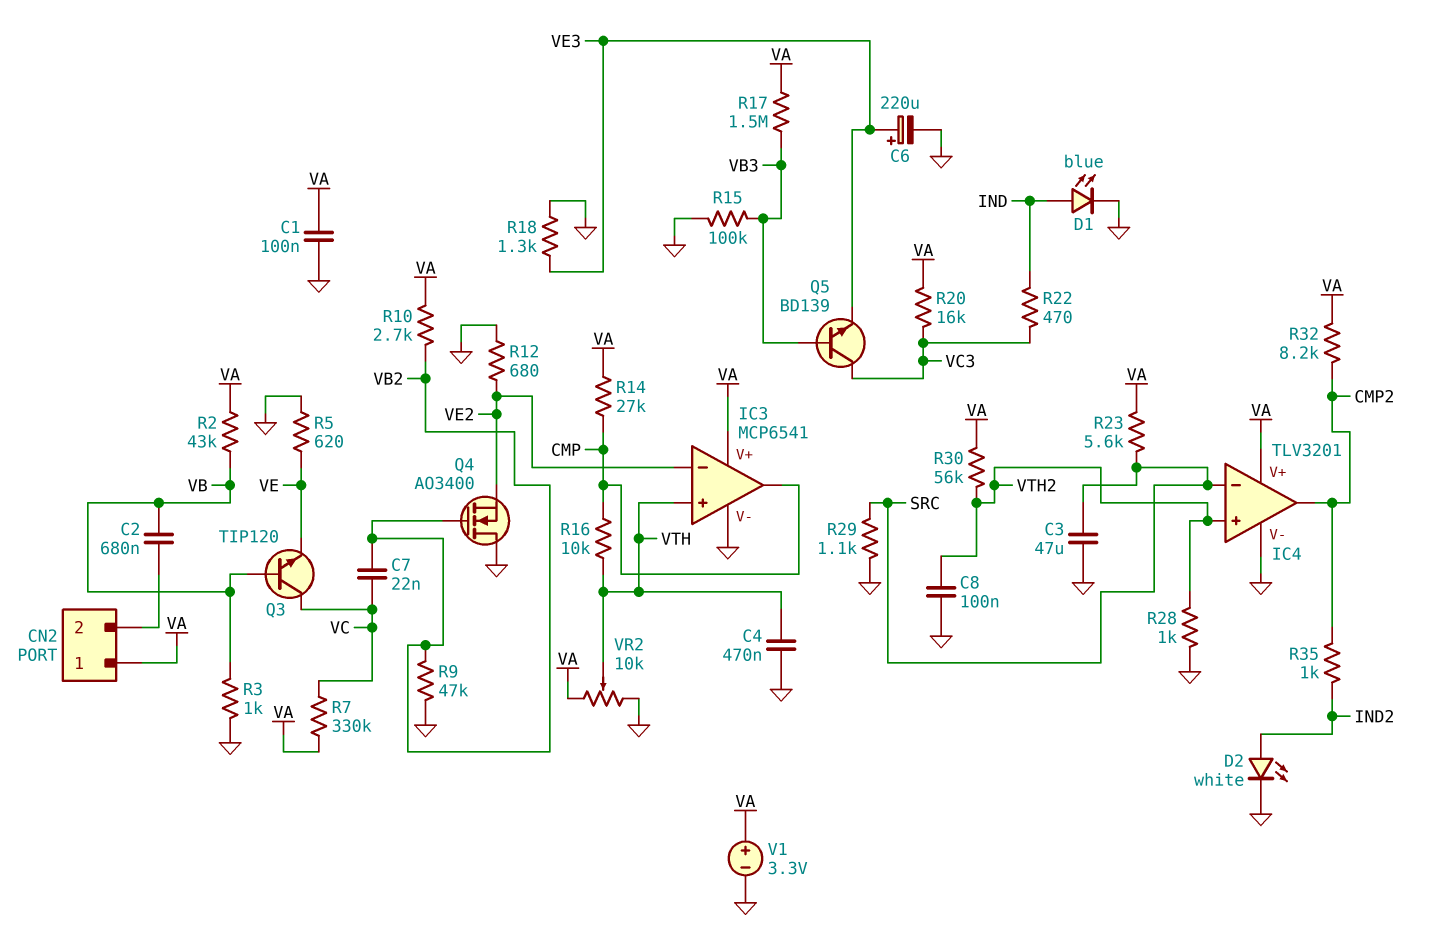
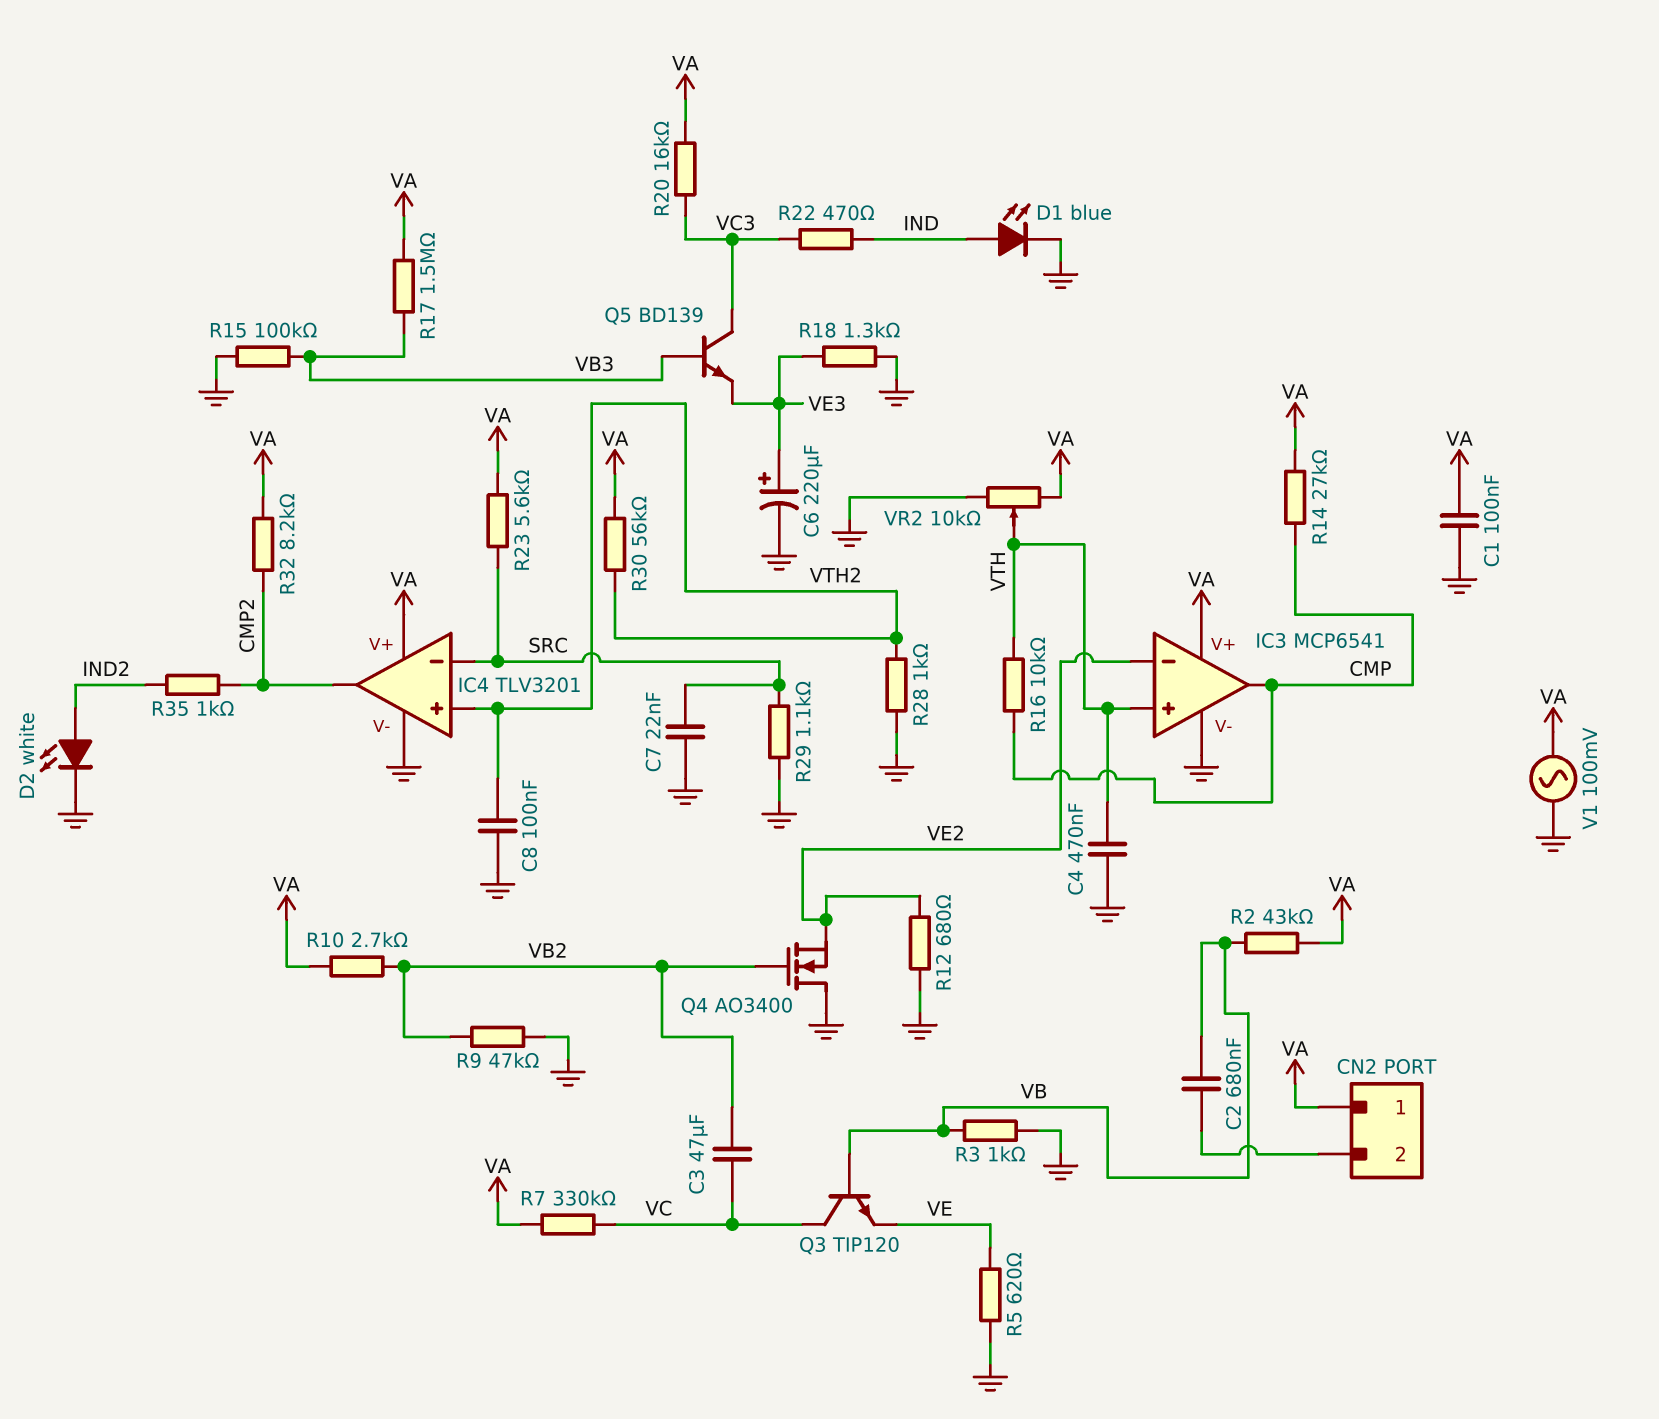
C3: 47uF (GND, SRC) -> 47uF (VB2, VC)
C7: 22nF (VB2, VC) -> 22nF (GND, SRC)
V1: 3.3V (plus VA, minus GND) -> AC 100mV (GND, VA)

